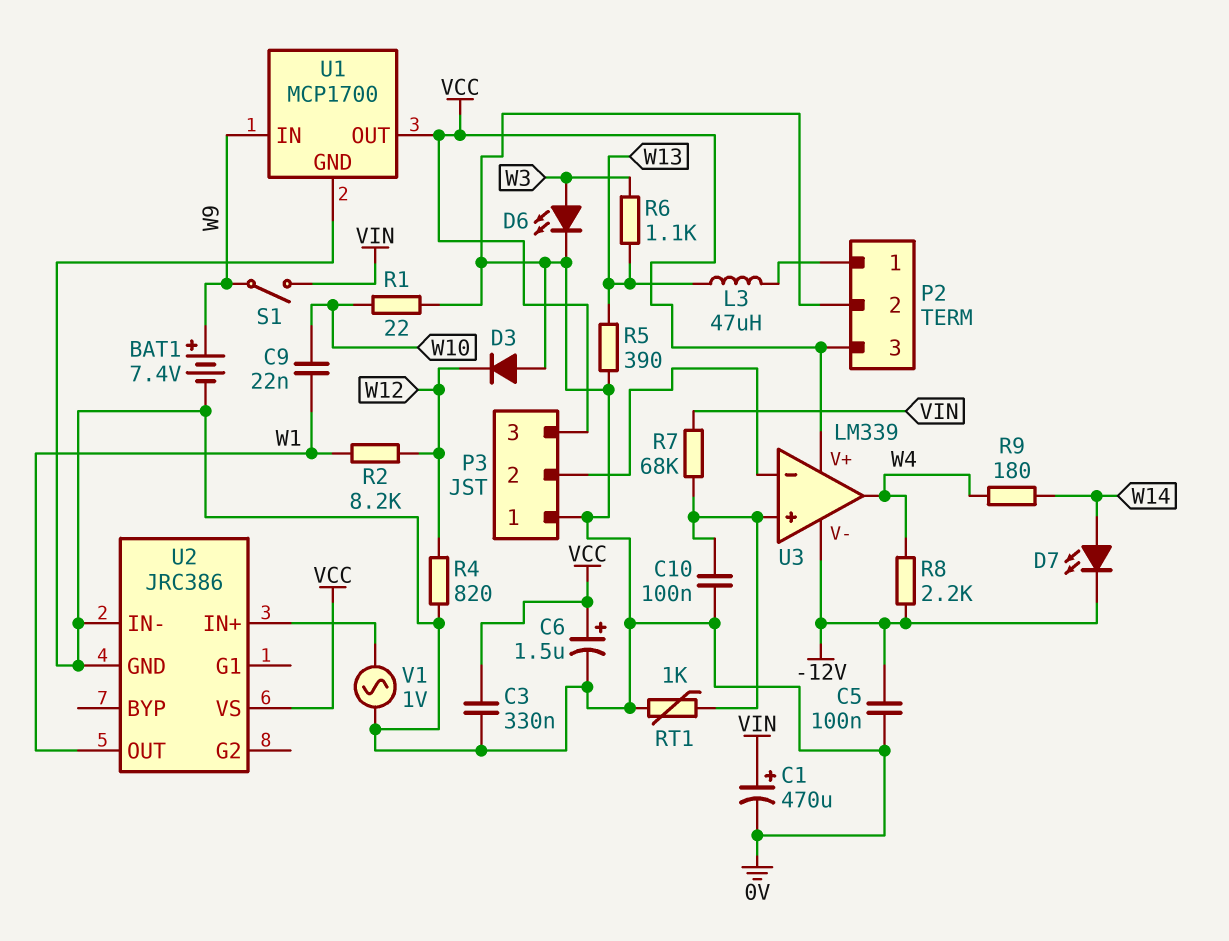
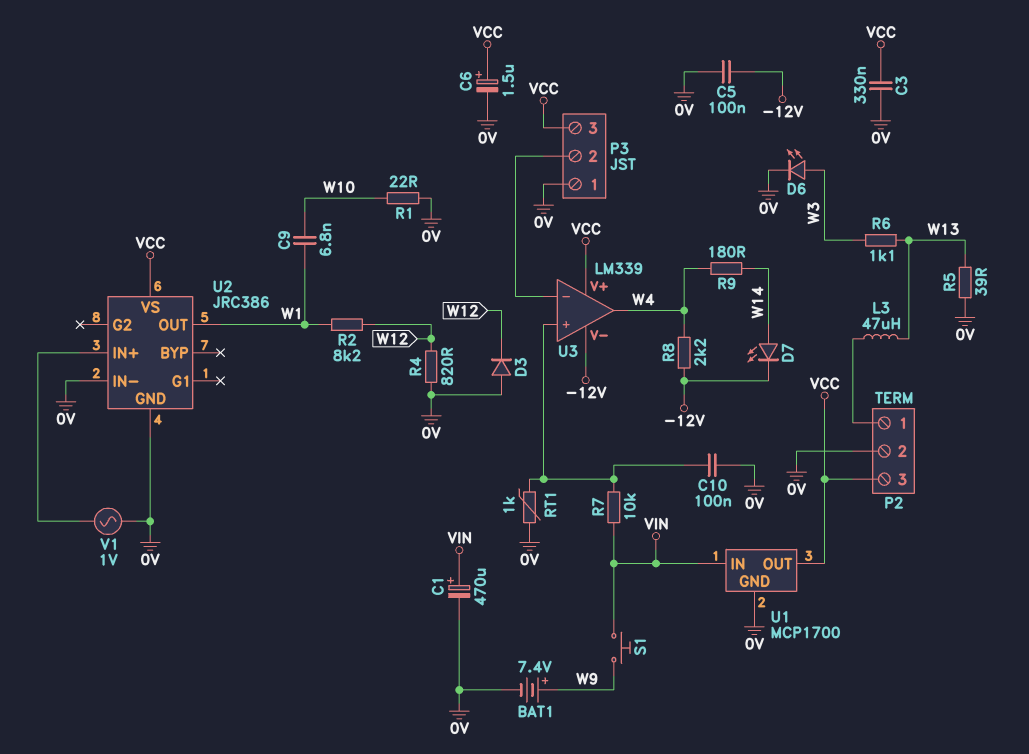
C9: 22nF (W1, W10) -> 6.8nF (W1, W10)
R5: 390 (0V, W13) -> 39 (0V, W13)
R7: 68k (U3/in+, VIN) -> 10k (U3/in+, VIN)
S1: switch (VIN, W9) -> button (VIN, W9)
U1 pin IN: W9 -> VIN

